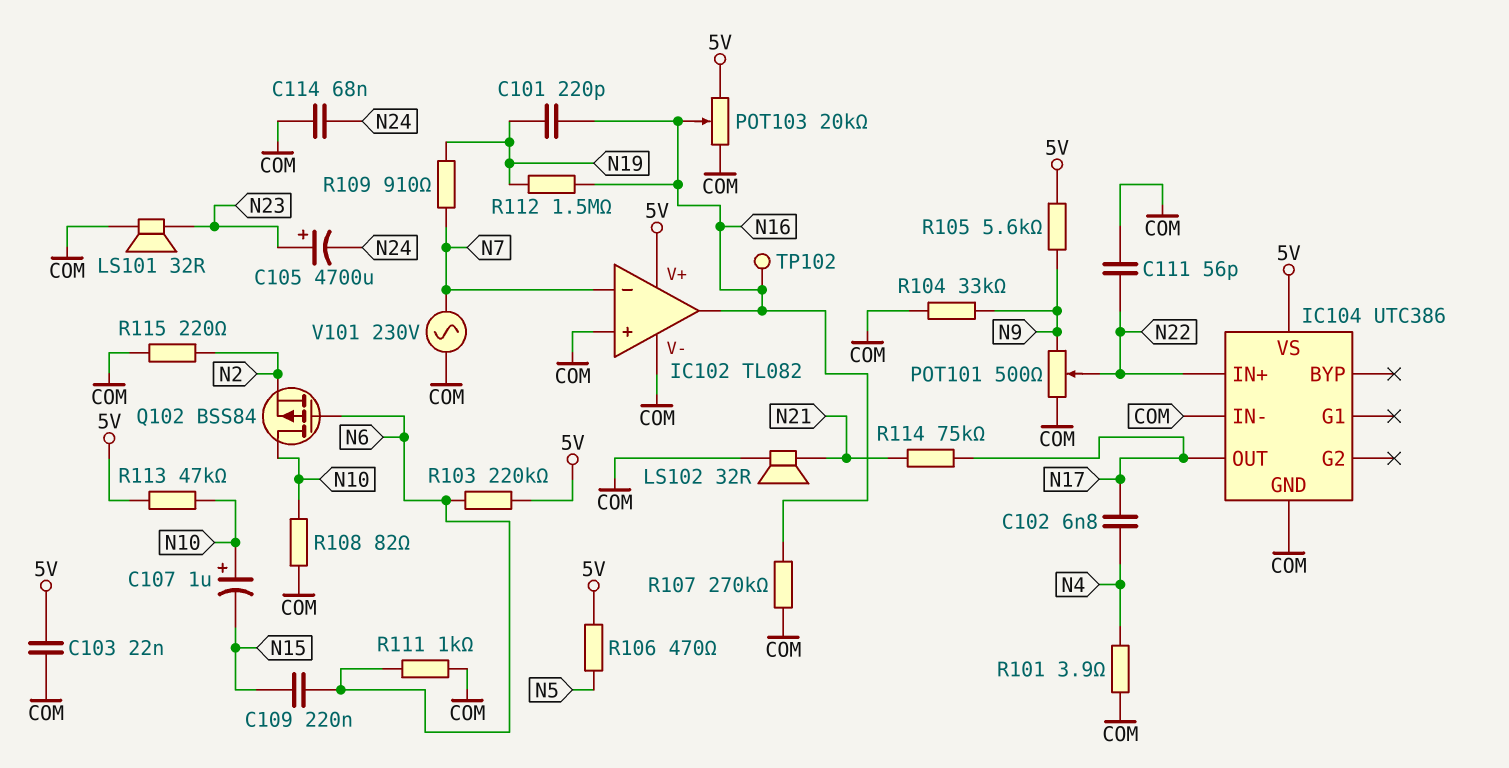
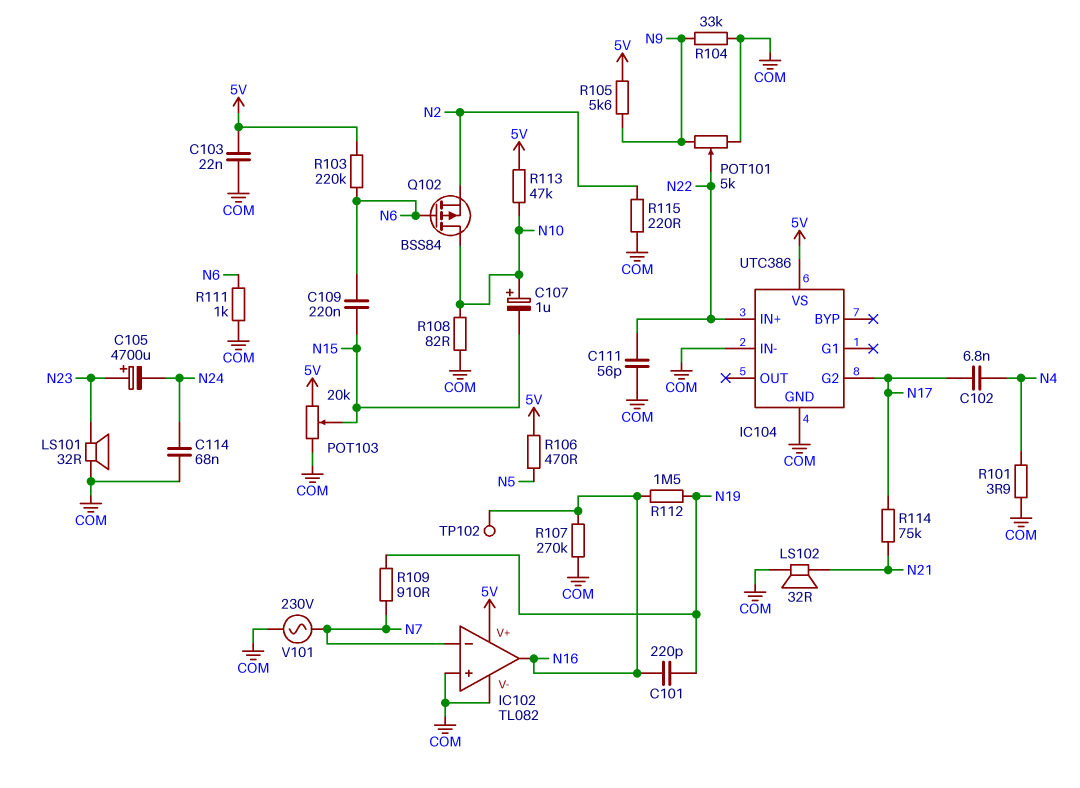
IC104 pin G2: none -> N17
IC104 pin OUT: N17 -> none
POT101: 500 (COM, N9, wiper N22) -> 5k (COM, N9, wiper N22)
POT103: 20k (5V, COM, wiper N16) -> 20k (5V, COM, wiper N15)

